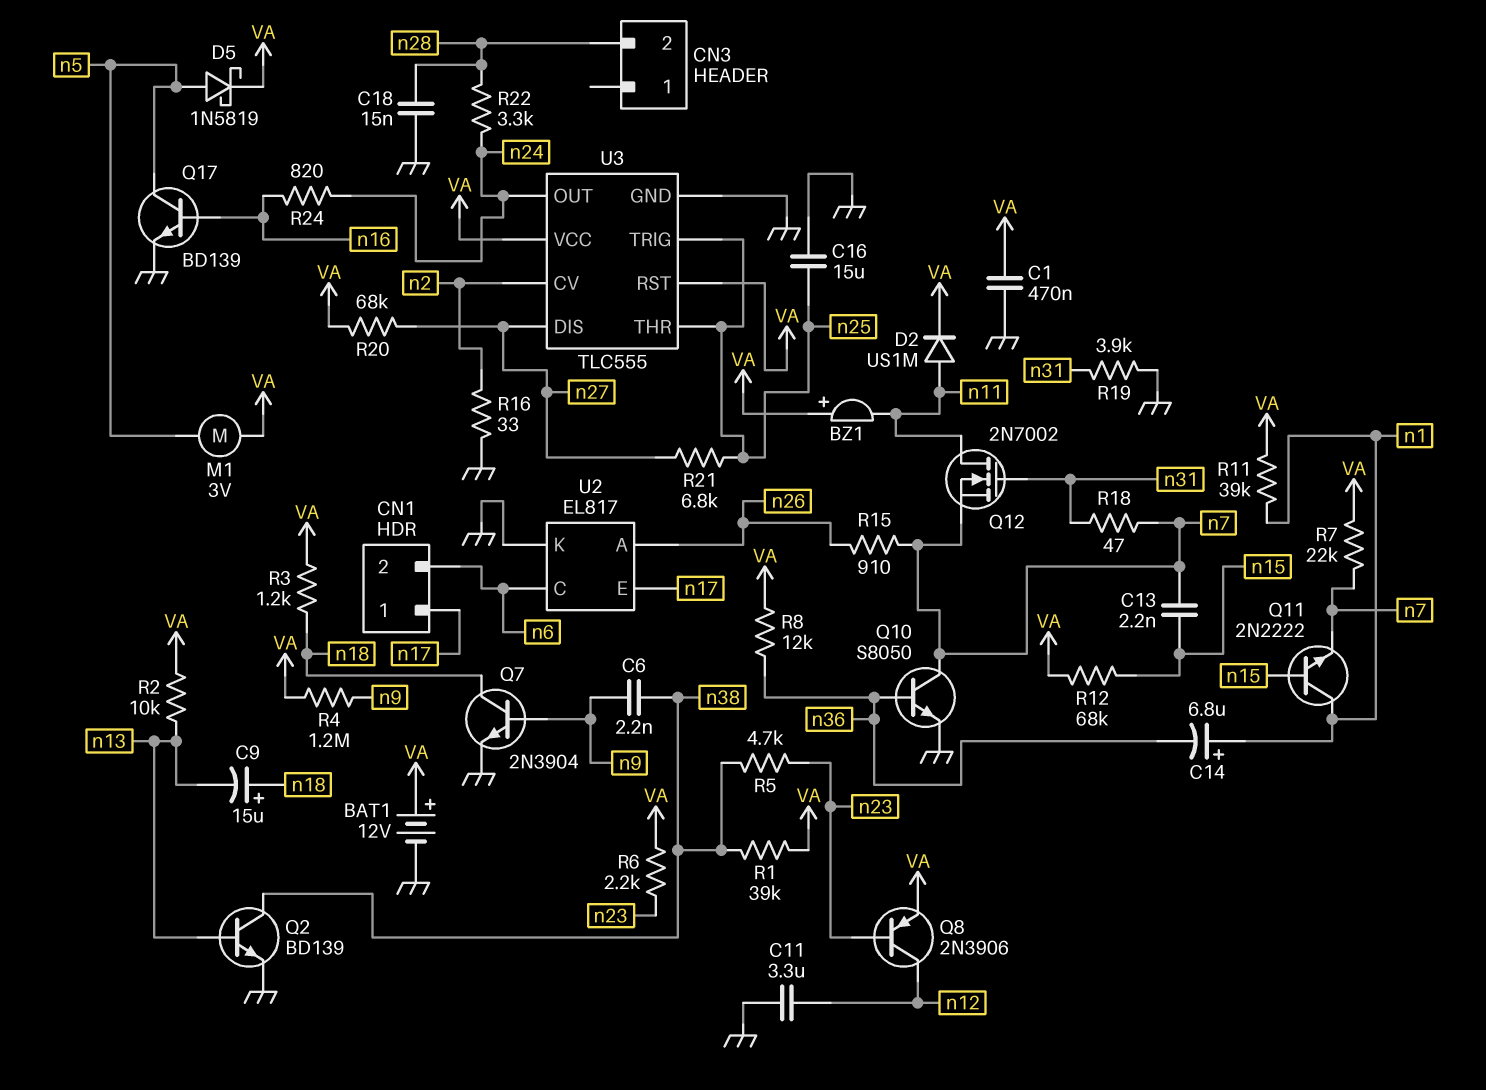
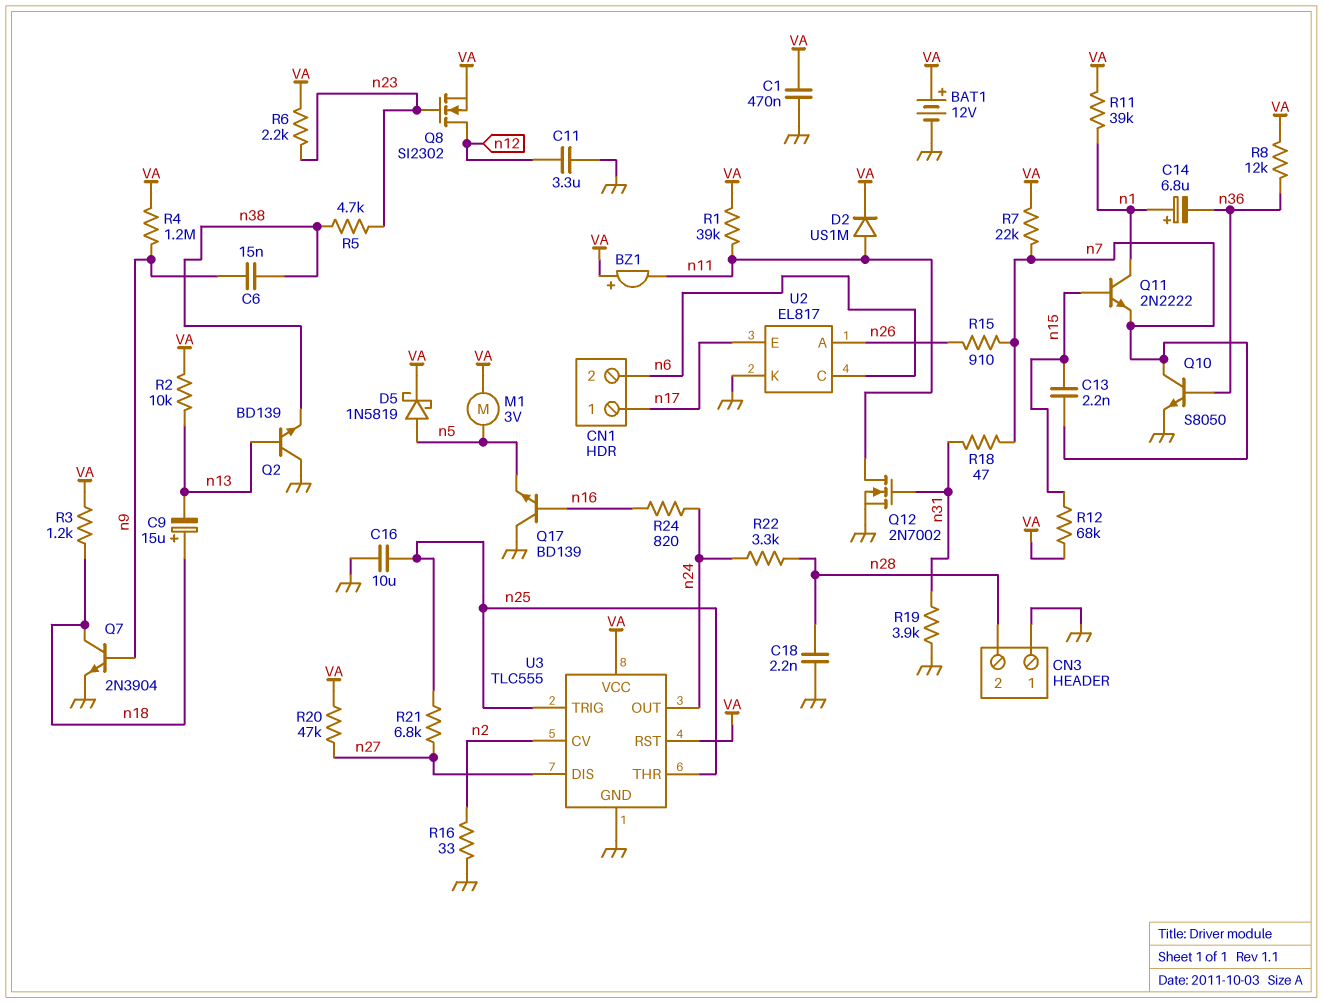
C6: 2.2nF (n9, n38) -> 15nF (n9, n38)
C16: 15uF (GND, n25) -> 10uF (GND, n25)
C18: 15nF (GND, n28) -> 2.2nF (GND, n28)
CN3 pin 1: none -> GND
Q2: NPN BD139 (B n13, C n38, E GND) -> NPN BD139 (B n13, C GND, E n38)
Q8: PNP 2N3906 (B n23, C n12, E VA) -> NMOS SI2302 (G n23, D n12, S VA)
Q12: NMOS 2N7002 (G n31, D n11, S n7) -> NMOS 2N7002 (G n31, D n11, S GND)
Q17: NPN BD139 (B n16, C n5, E GND) -> NPN BD139 (B n16, C GND, E n5)
R1: 39k (VA, n38) -> 39k (VA, n11)
R20: 68k (VA, n27) -> 47k (VA, n27)

